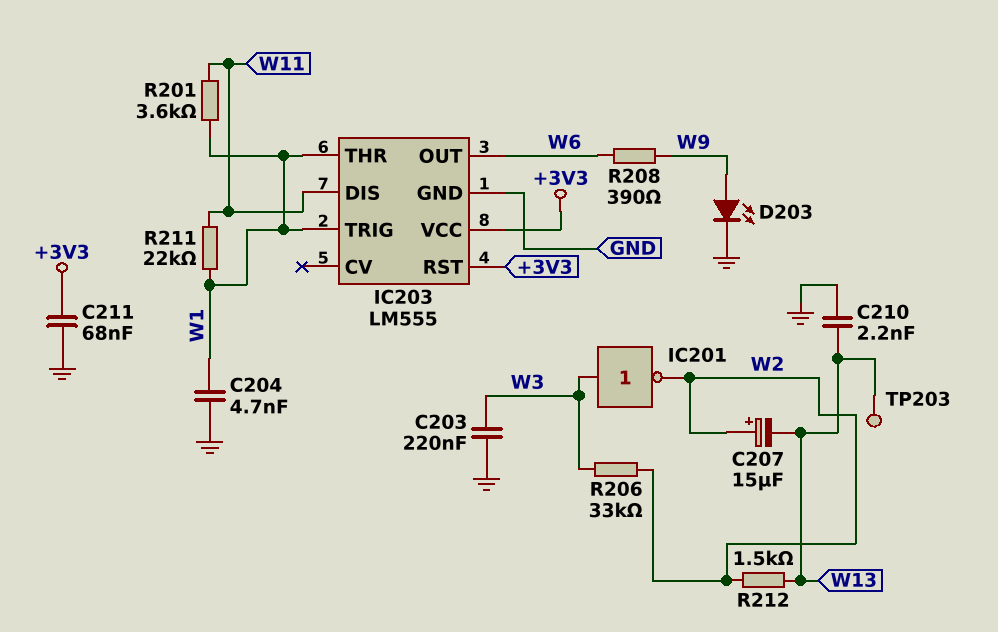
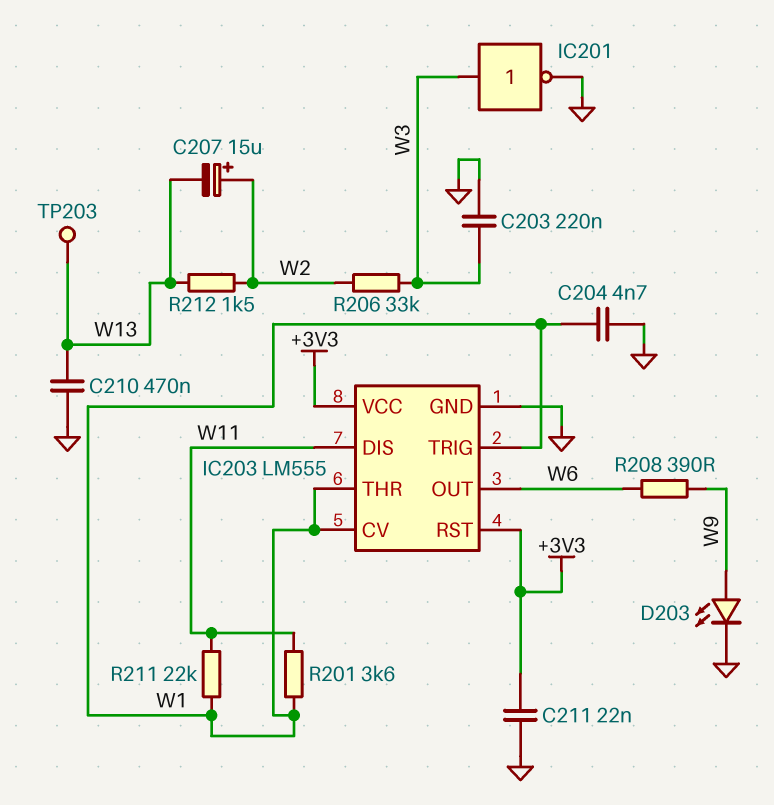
C210: 2.2nF (GND, W13) -> 470nF (GND, W13)
C211: 68nF (+3V3, GND) -> 22nF (+3V3, GND)
IC201: NOT (in W3, out W2) -> NOT (in W3, out GND)
IC203 pin CV: none -> W1

